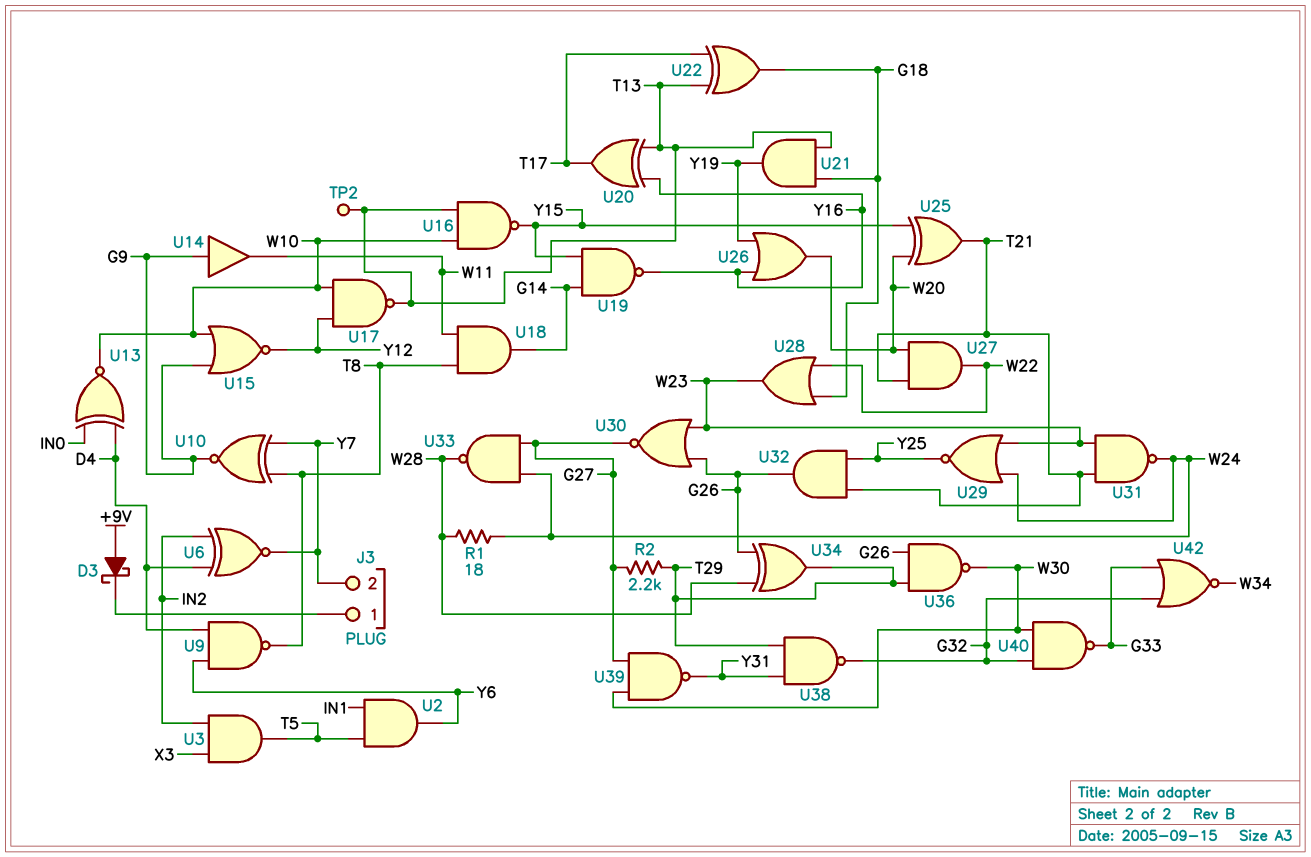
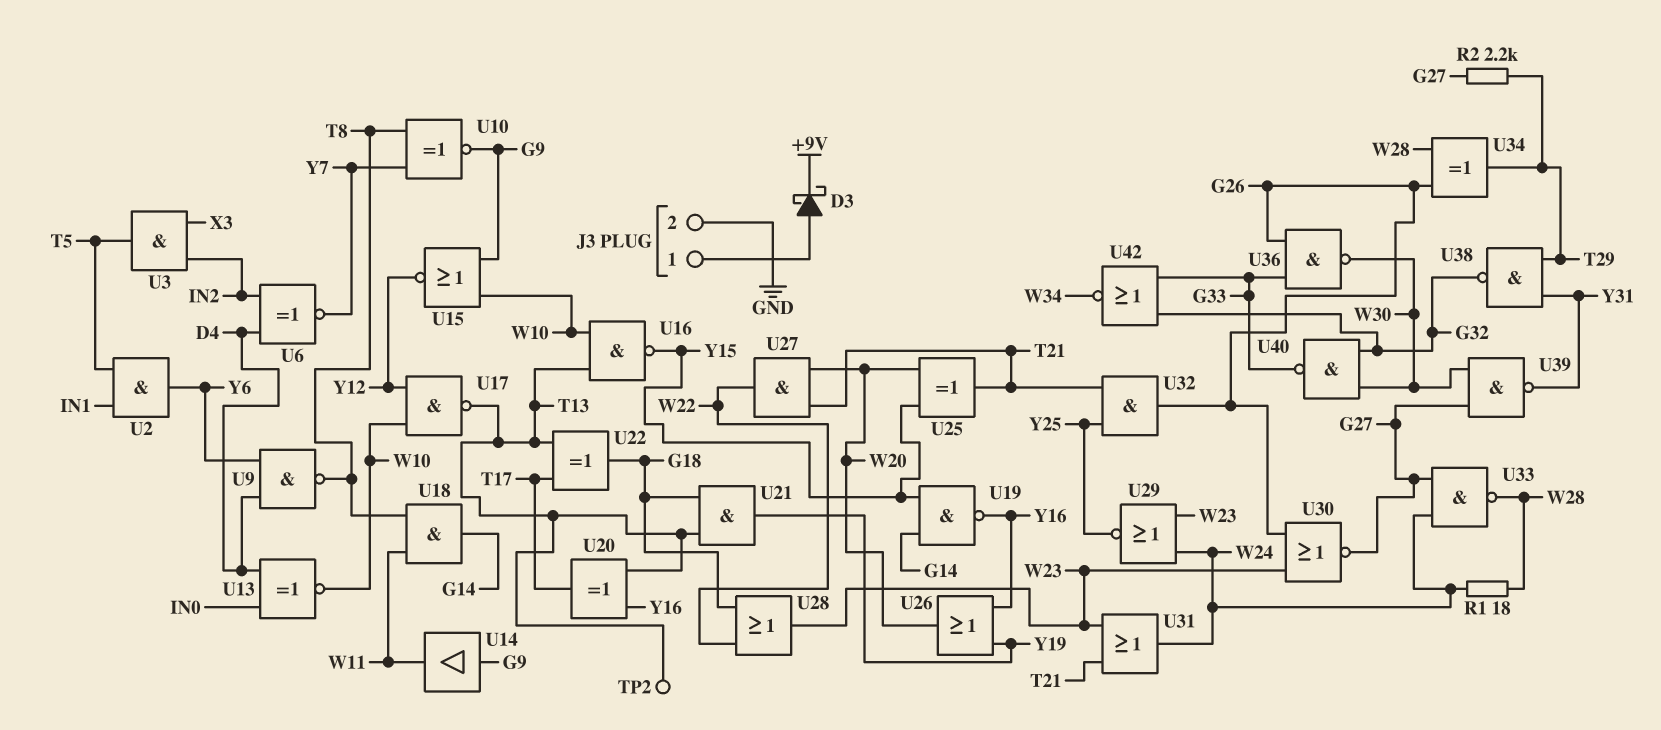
D3: schottky (A +9V, K J3/1) -> schottky (A J3/1, K +9V)
J3 pin 2: Y7 -> GND
U31: NAND (in T21, in W23, out W24) -> OR (in T21, in W23, out W24)
U36: NAND (in G26, in T29, out W30) -> NAND (in G26, in G33, out W30)

